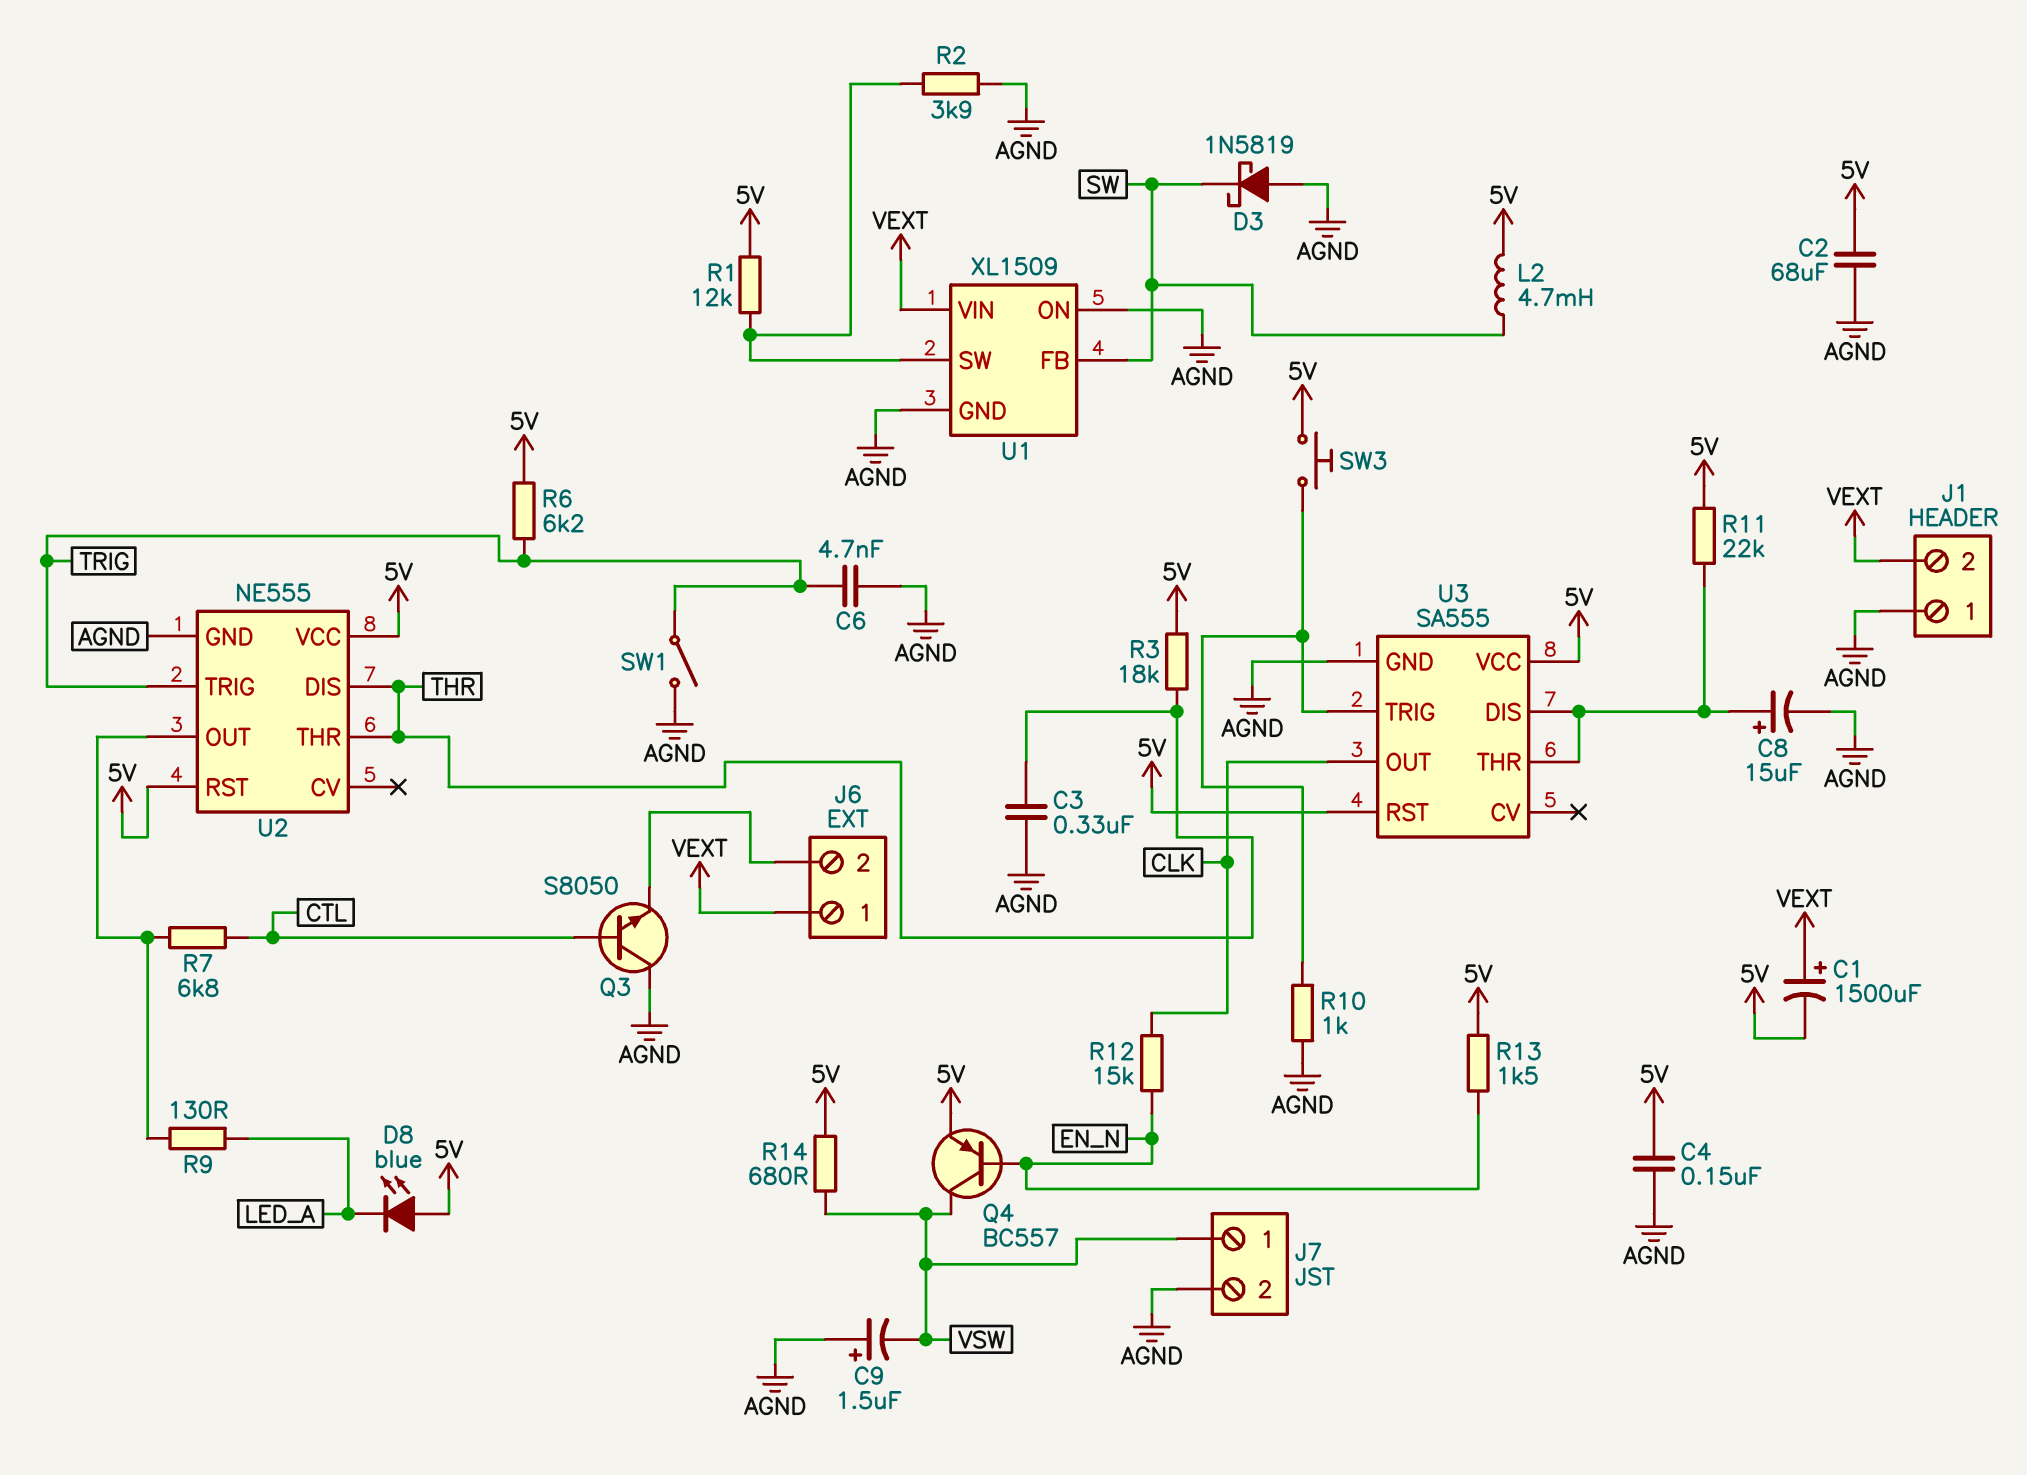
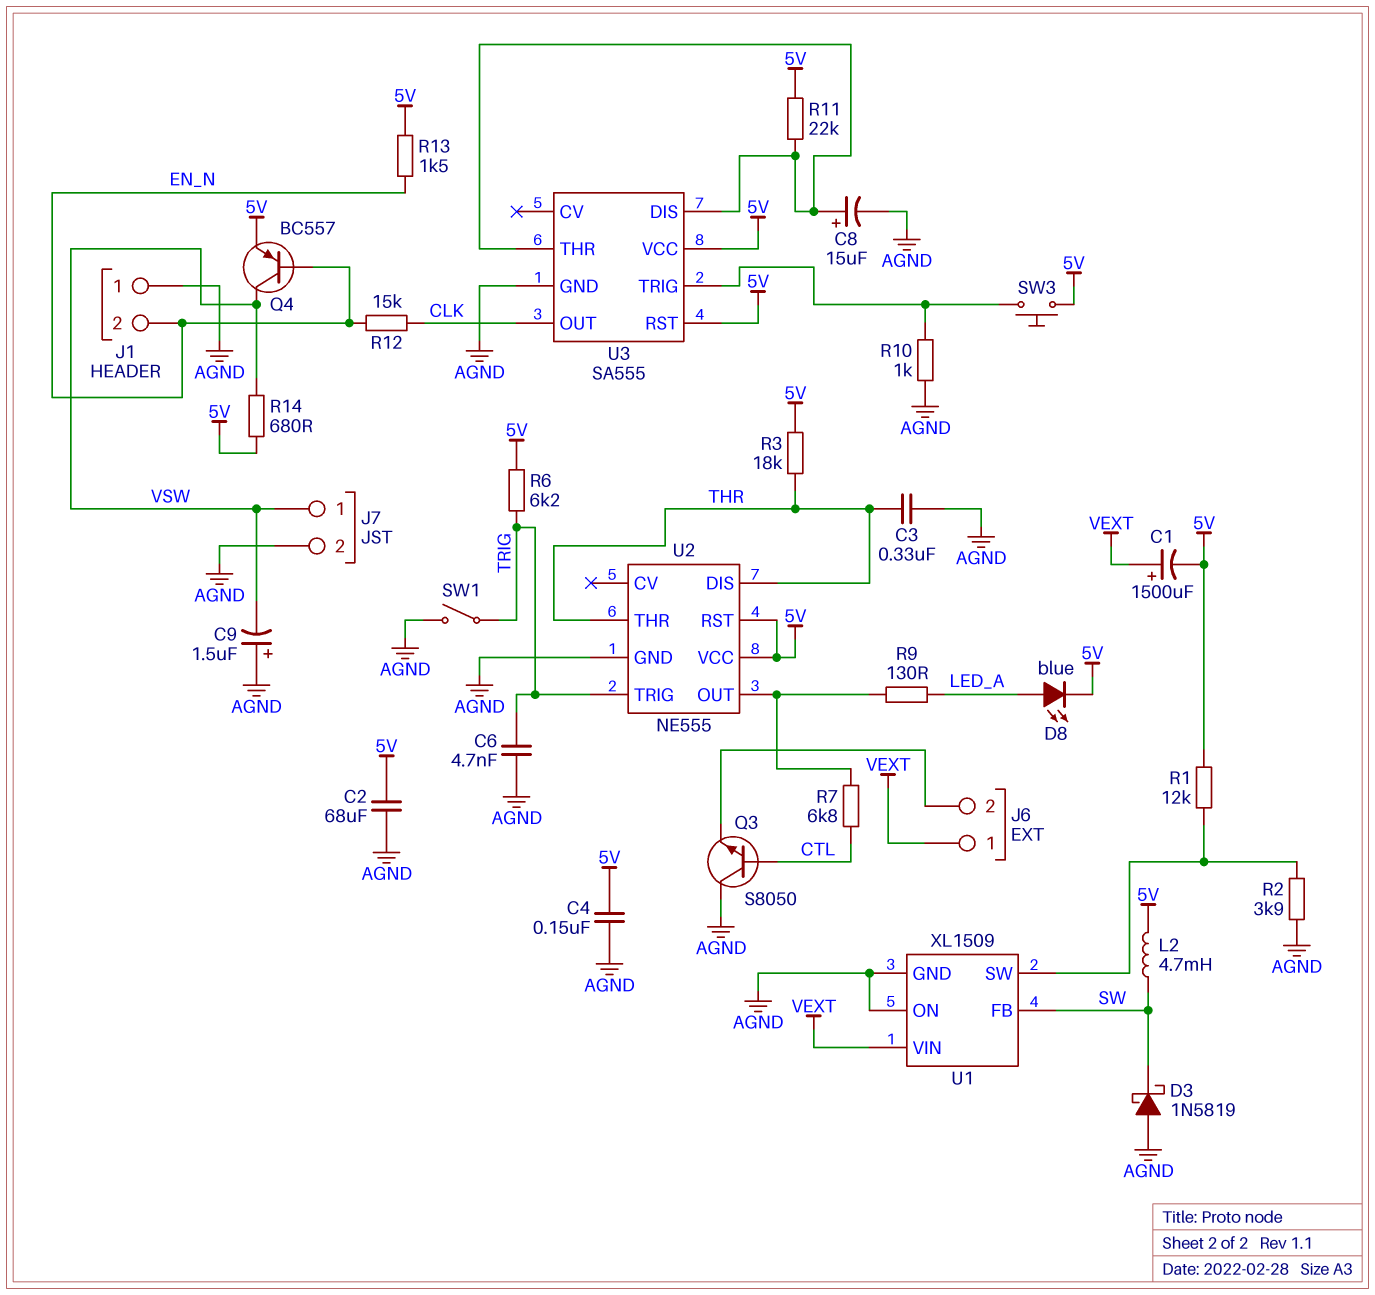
D8: LED blue (A 5V, K LED_A) -> LED blue (A LED_A, K 5V)
J1 pin 2: VEXT -> EN_N

